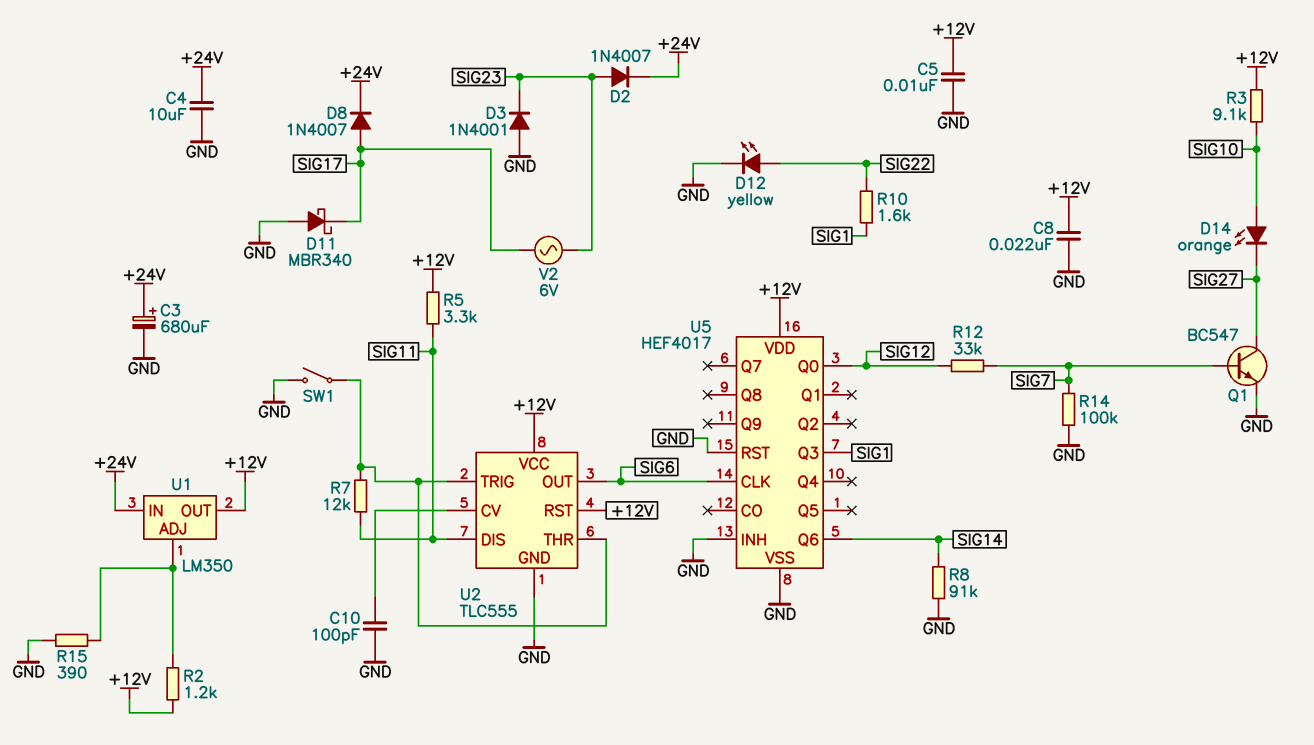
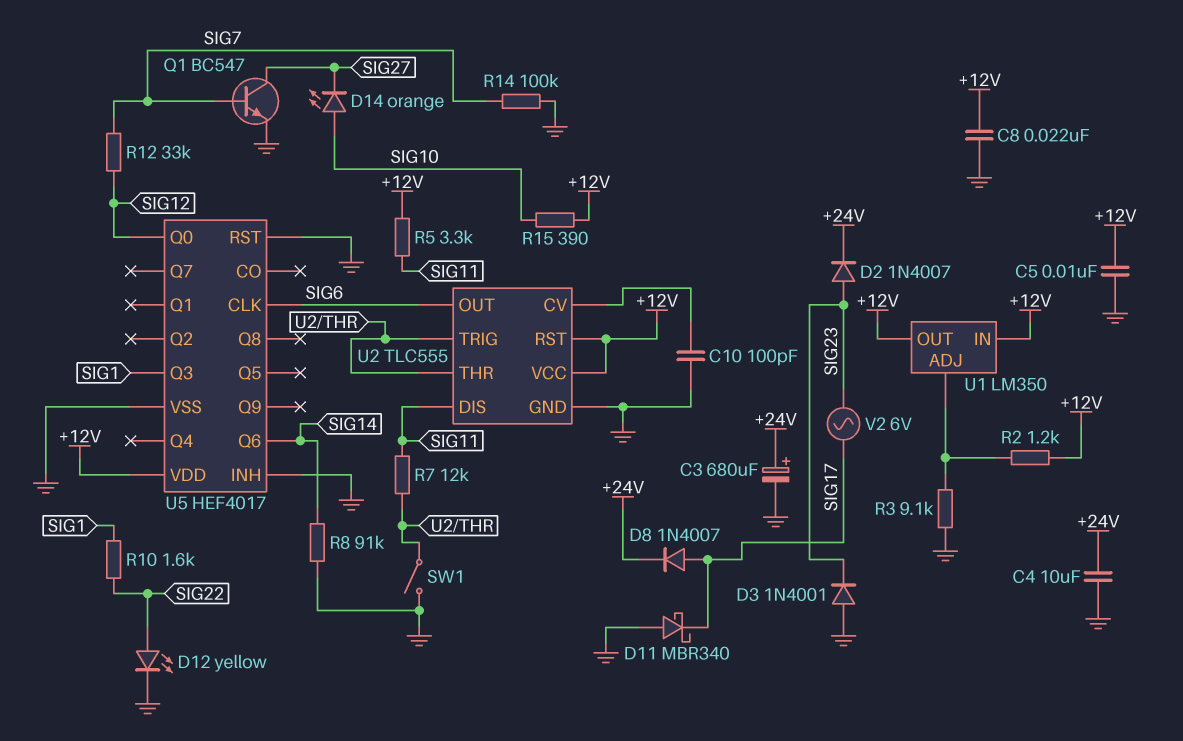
R3: 9.1k (+12V, SIG10) -> 9.1k (GND, U1/ADJ)
R15: 390 (GND, U1/ADJ) -> 390 (+12V, SIG10)
U1 pin IN: +24V -> +12V

